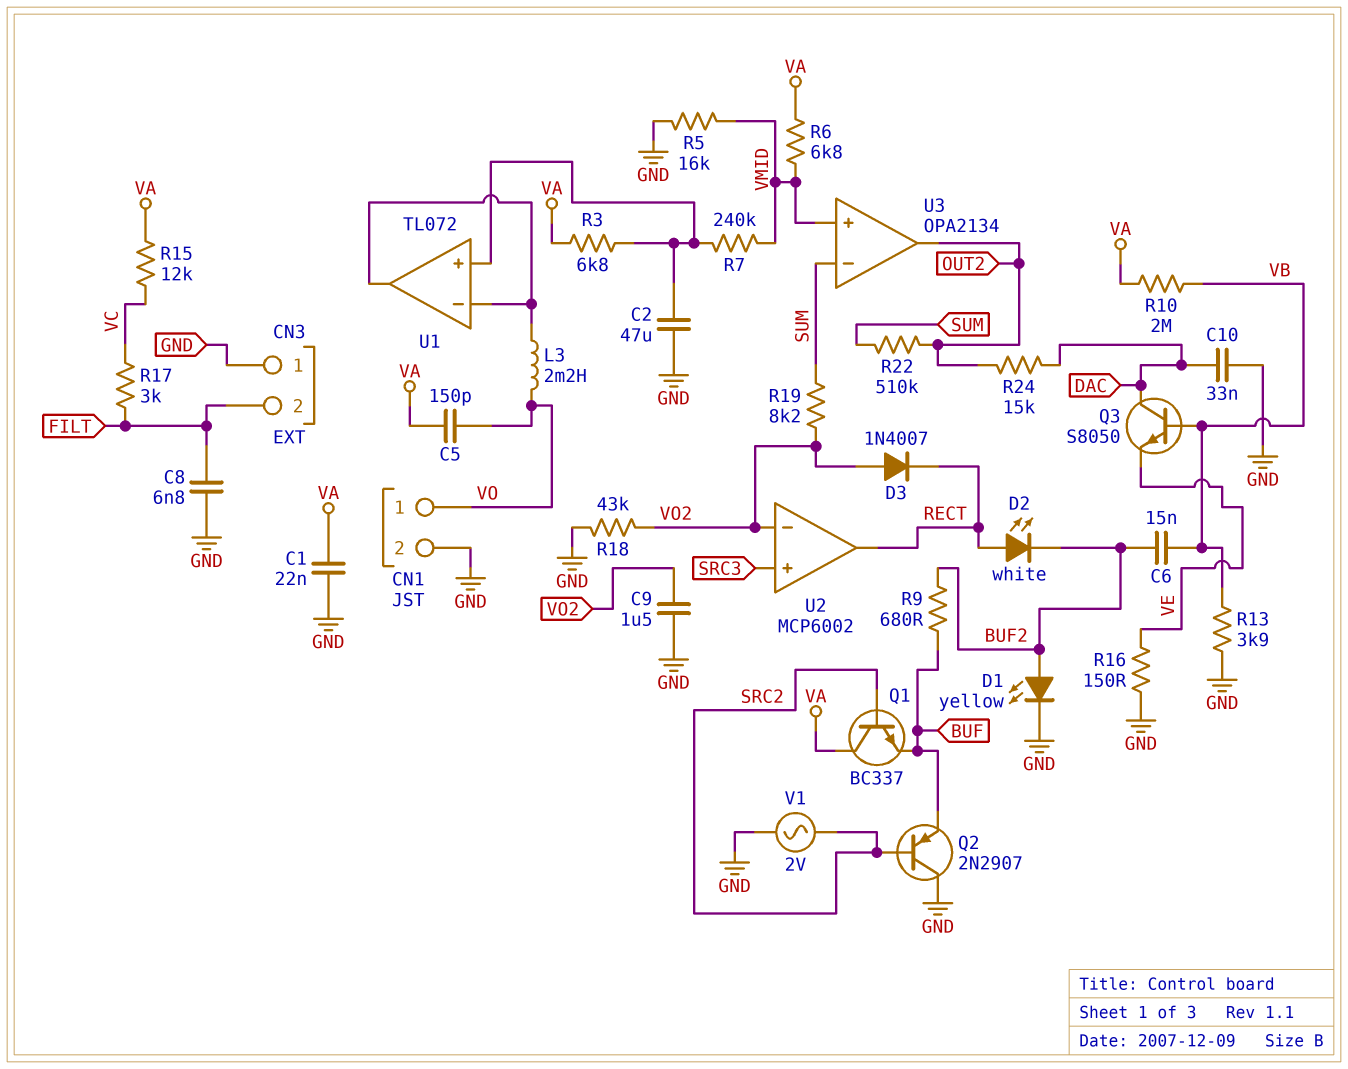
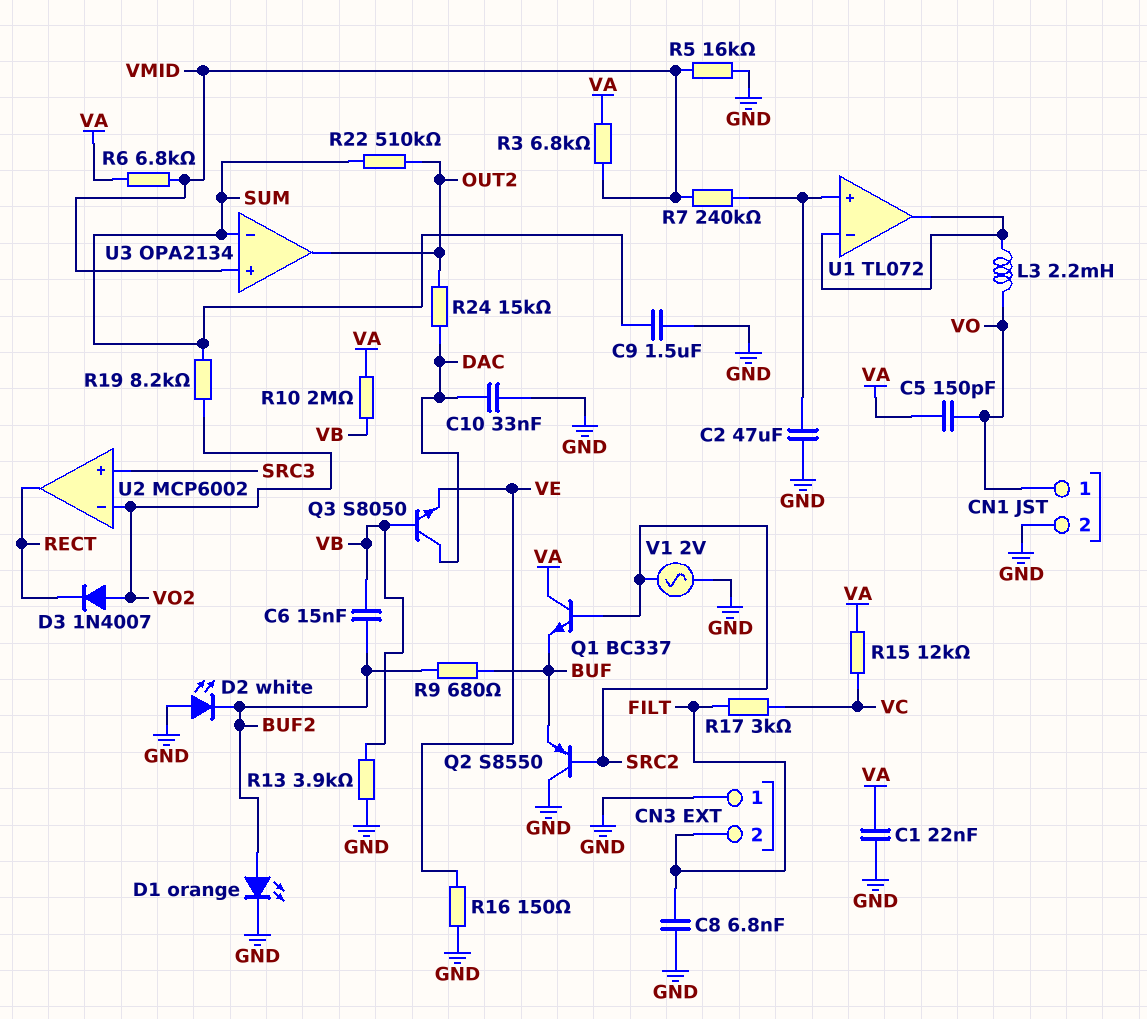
C9: 1.5uF (GND, VO2) -> 1.5uF (GND, SUM)
D1: LED yellow (A BUF2, K GND) -> LED orange (A BUF2, K GND)
D2: LED white (A RECT, K BUF2) -> LED white (A GND, K BUF2)
Q2: PNP 2N2907 (B SRC2, C GND, E BUF) -> PNP S8550 (B SRC2, C GND, E BUF)
R3: 6.8k (U1/in+, VA) -> 6.8k (VA, VMID)
R18: 43k (GND, VO2) -> none

